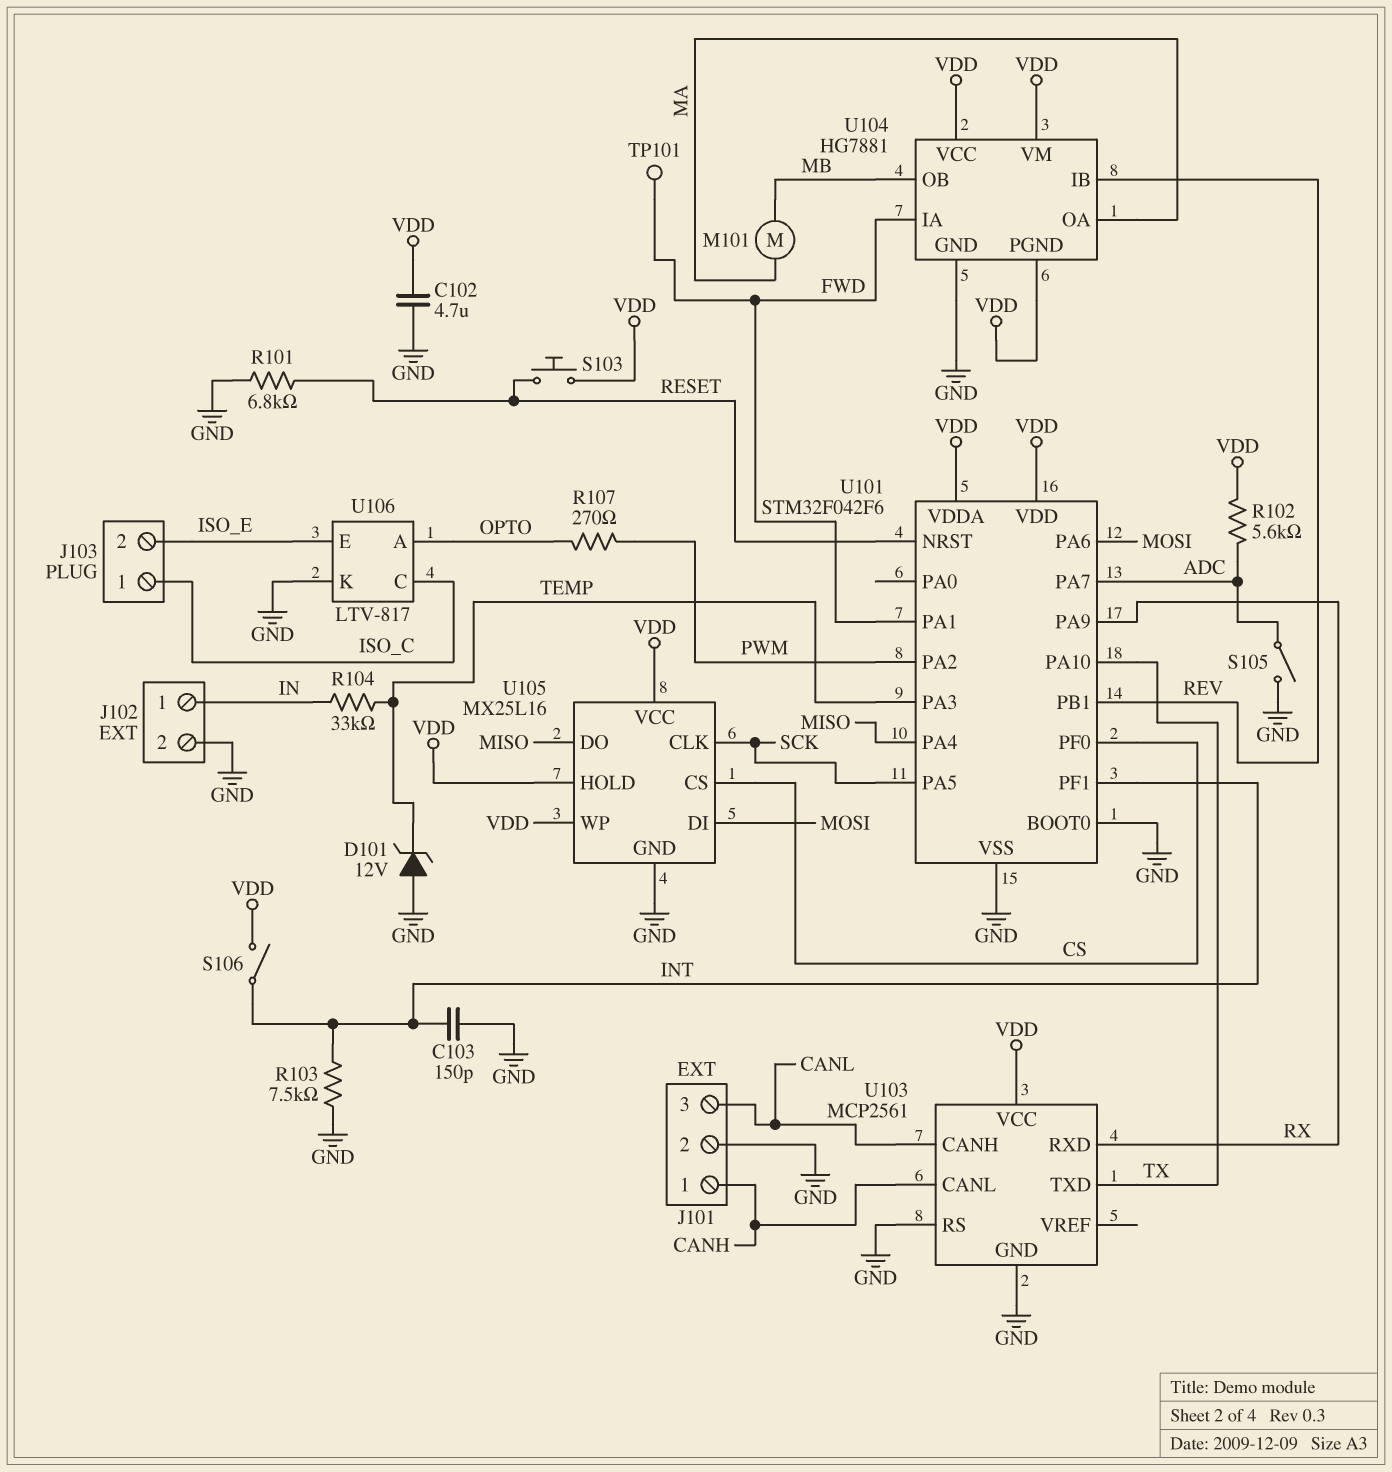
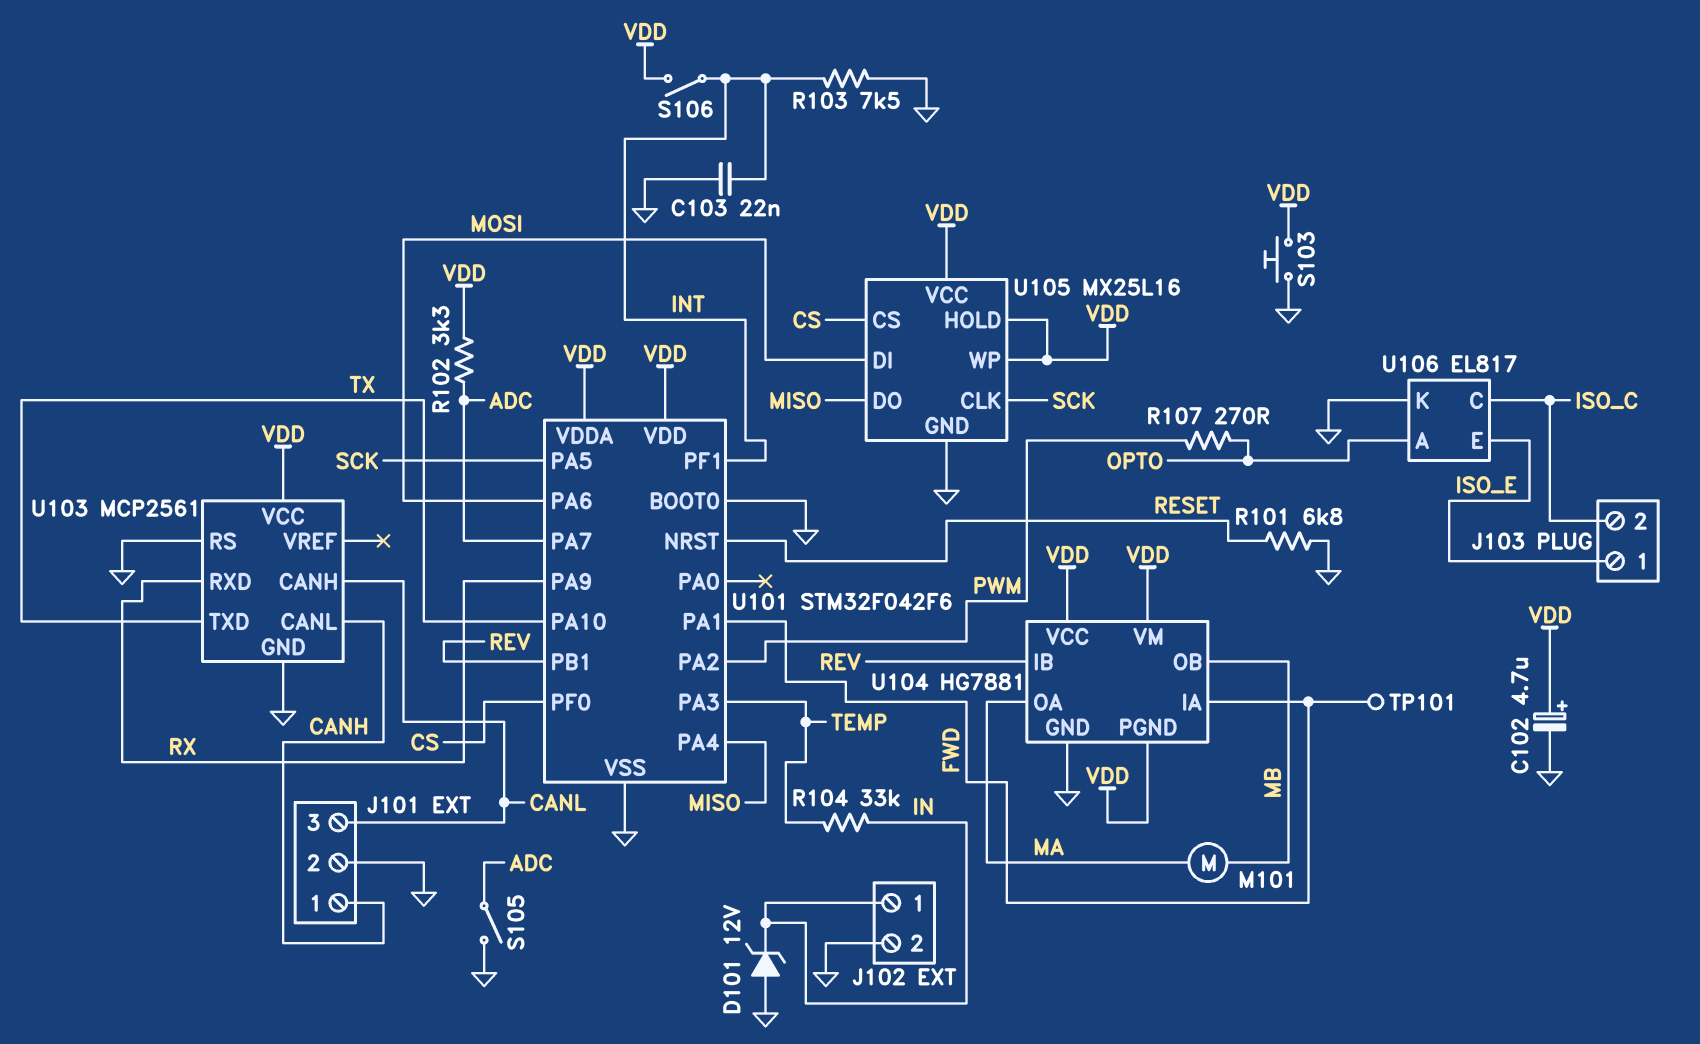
C102: 4.7uF (GND, VDD) -> 4.7uF (plus VDD, minus GND)
C103: 150pF (GND, INT) -> 22nF (GND, INT)
D101: zener 12V (A GND, K TEMP) -> zener 12V (A GND, K IN)
J103 pin 1: ISO_C -> ISO_E
J103 pin 2: ISO_E -> ISO_C
R102: 5.6k (ADC, VDD) -> 3.3k (ADC, VDD)
S103: button (RESET, VDD) -> button (GND, VDD)
U106: LTV-817 -> EL817

